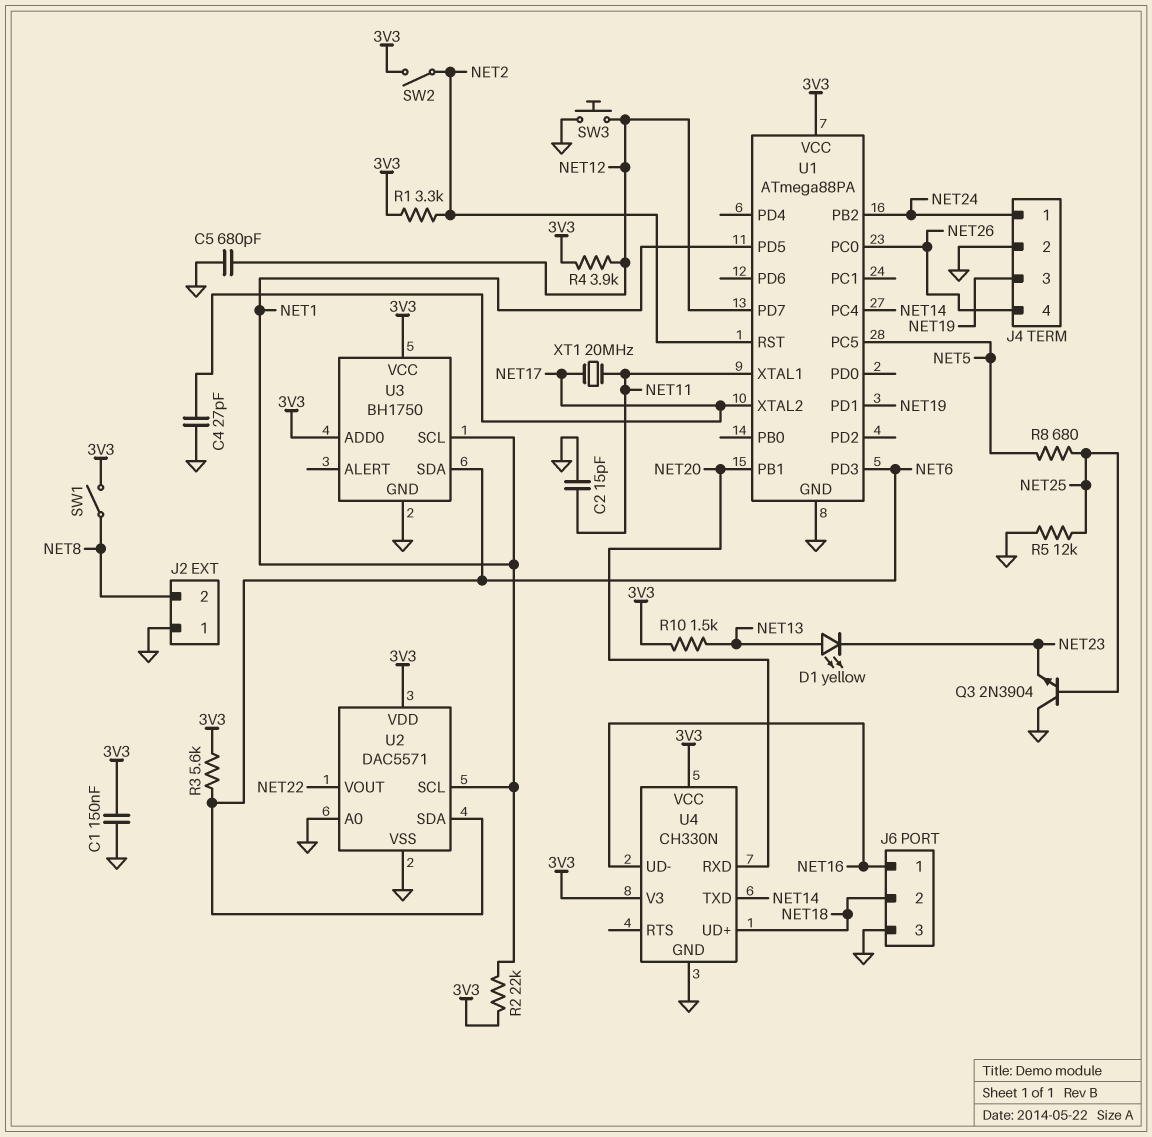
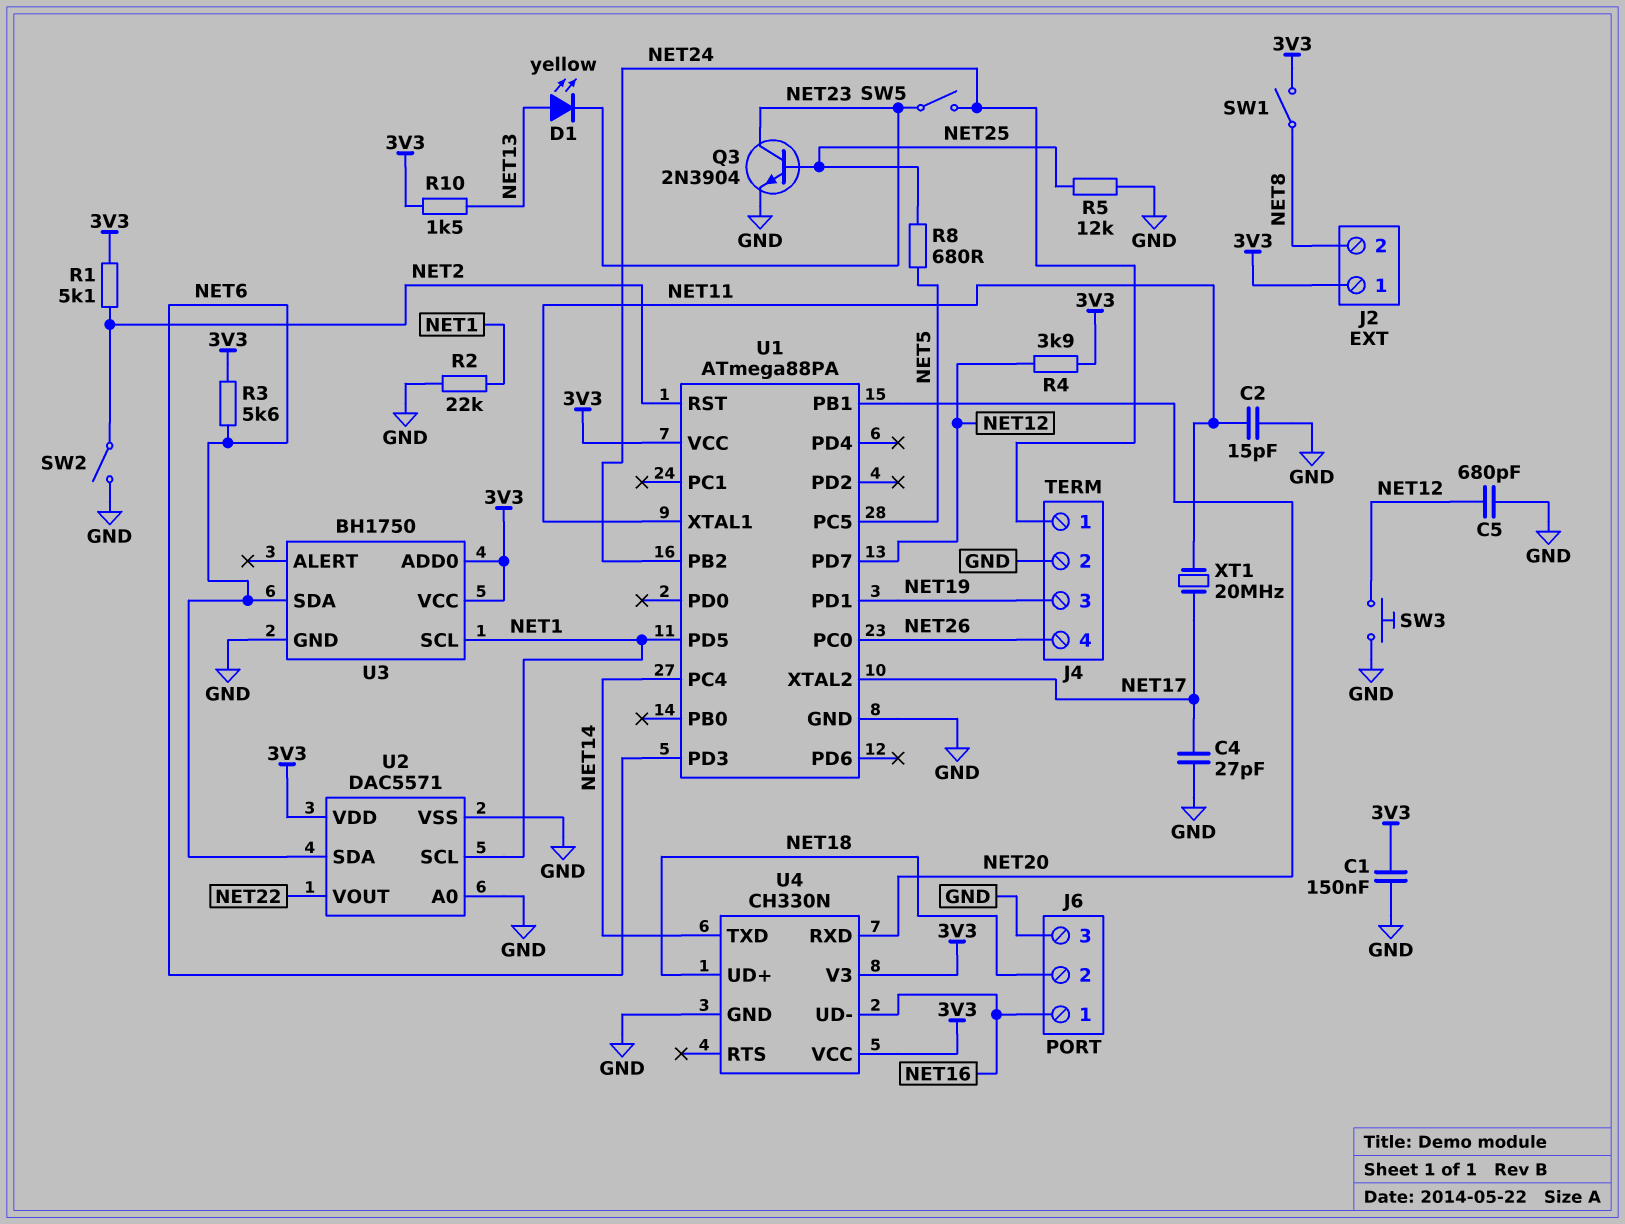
J2 pin 1: GND -> 3V3
Q3: NPN 2N3904 (B NET25, C GND, E NET23) -> NPN 2N3904 (B NET25, C NET23, E GND)
R1: 3.3k (3V3, NET2) -> 5.1k (3V3, NET2)
R2: 22k (3V3, NET1) -> 22k (GND, NET1)
SW2: switch (3V3, NET2) -> switch (GND, NET2)
SW5: none -> switch (NET23, NET24)

